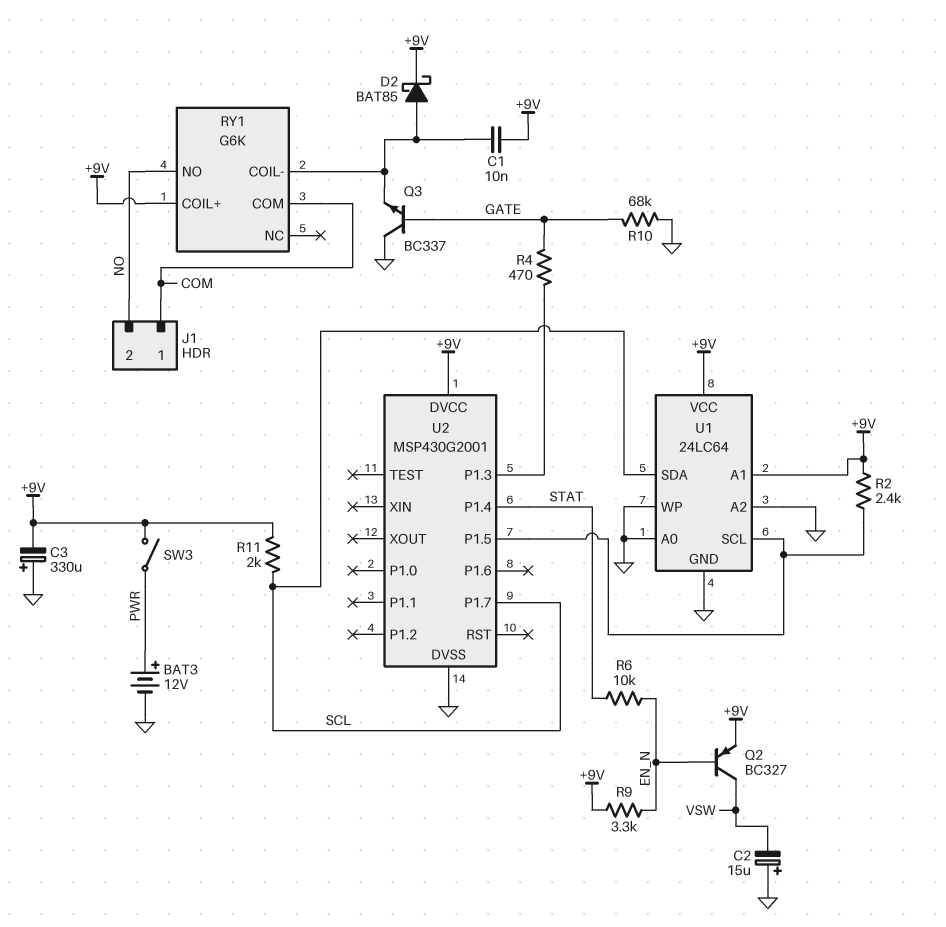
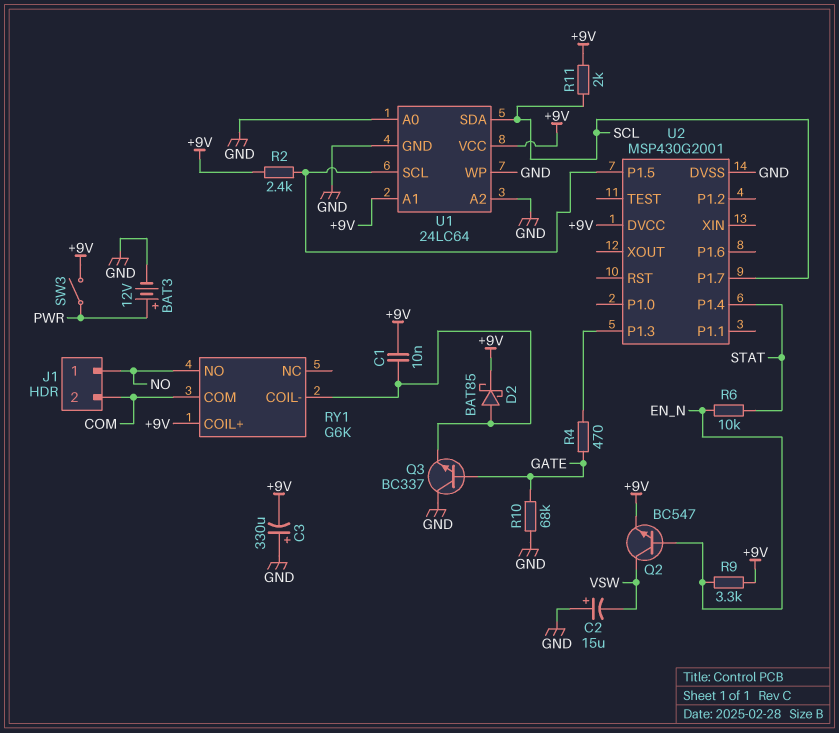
J1 pin 1: COM -> NO
J1 pin 2: NO -> COM
Q2: PNP BC327 (B EN_N, C VSW, E +9V) -> NPN BC547 (B EN_N, C VSW, E +9V)

